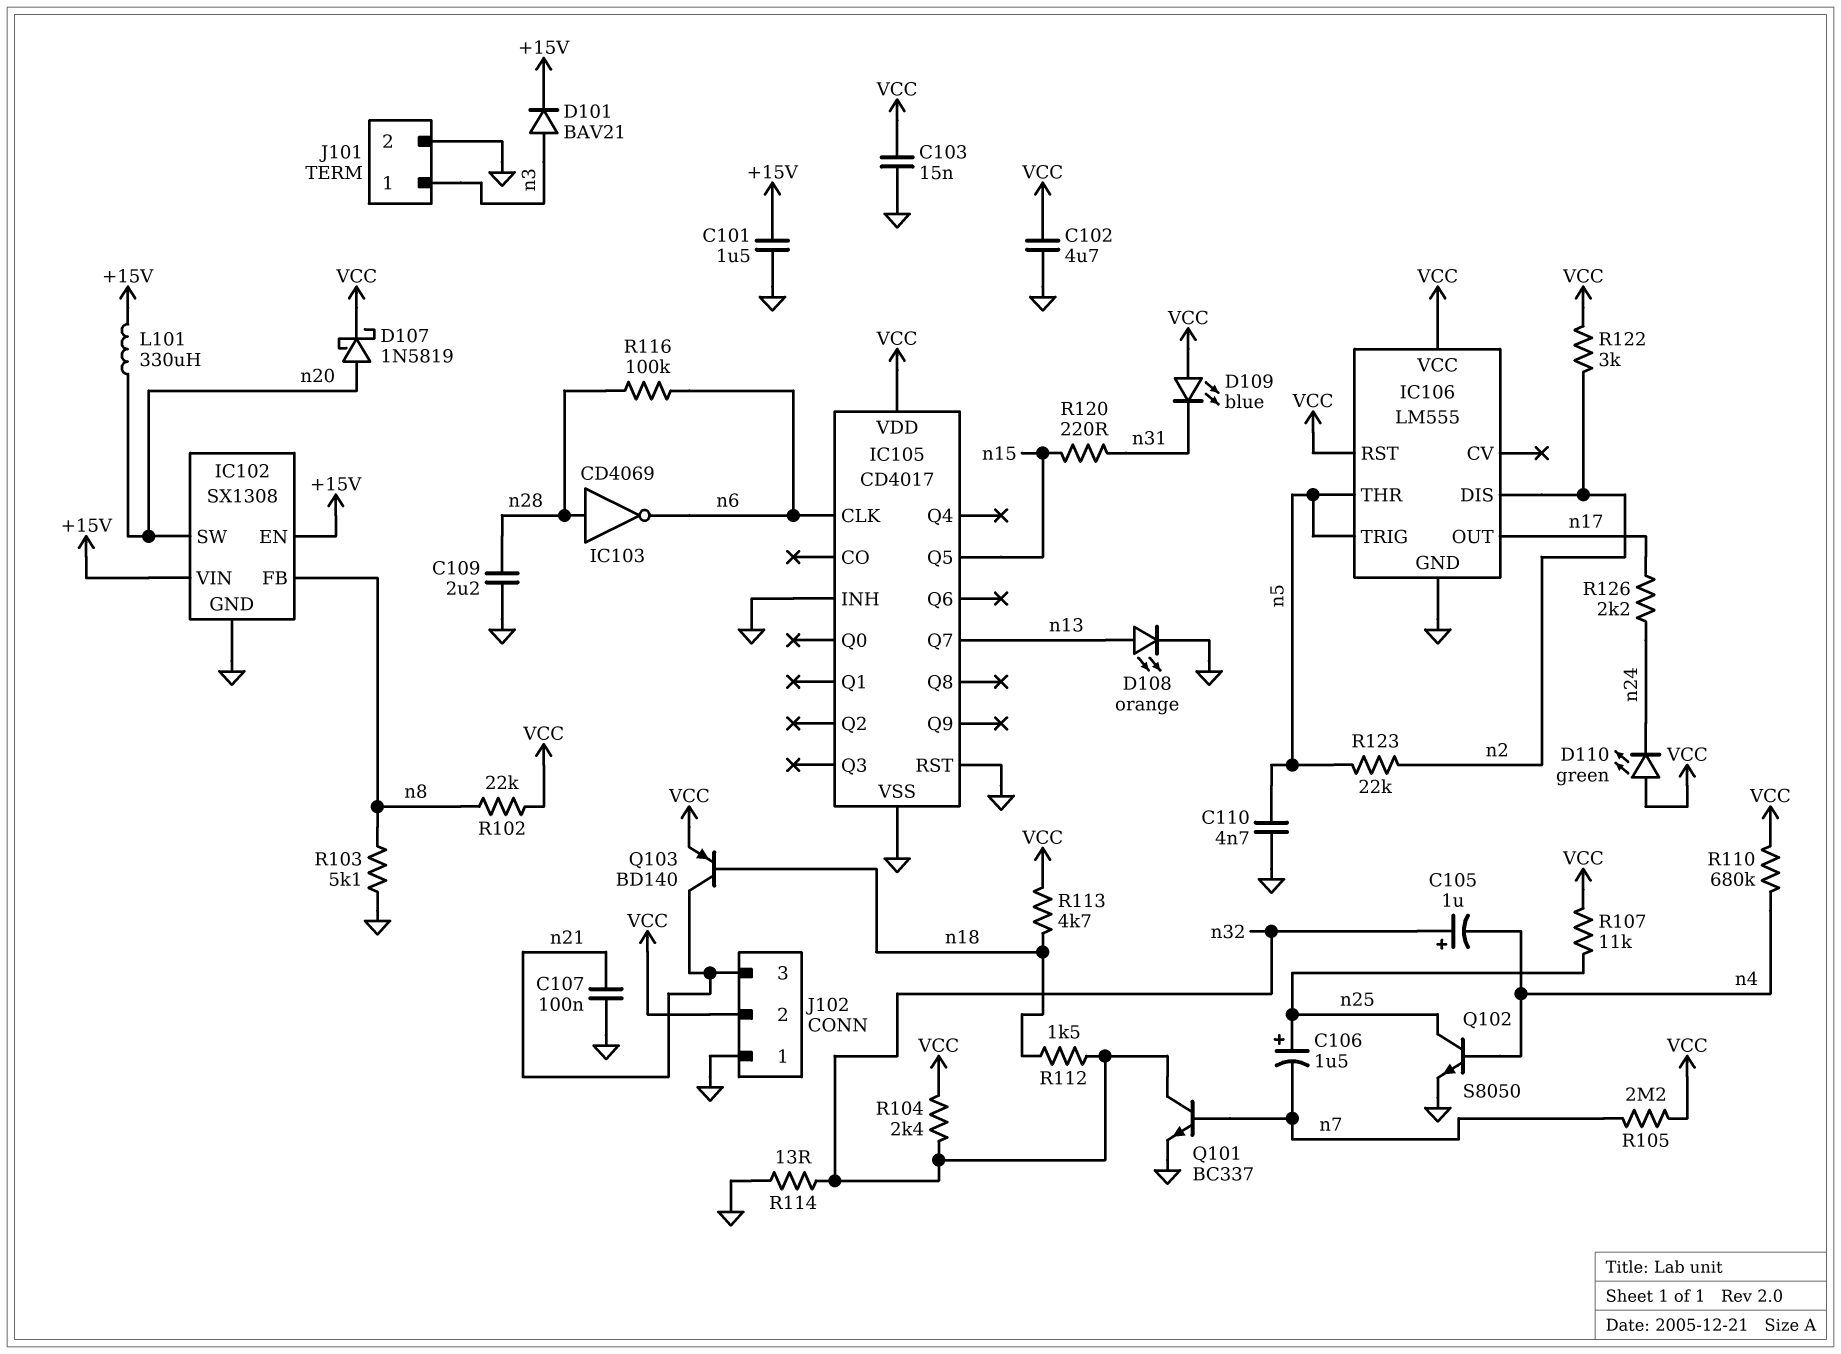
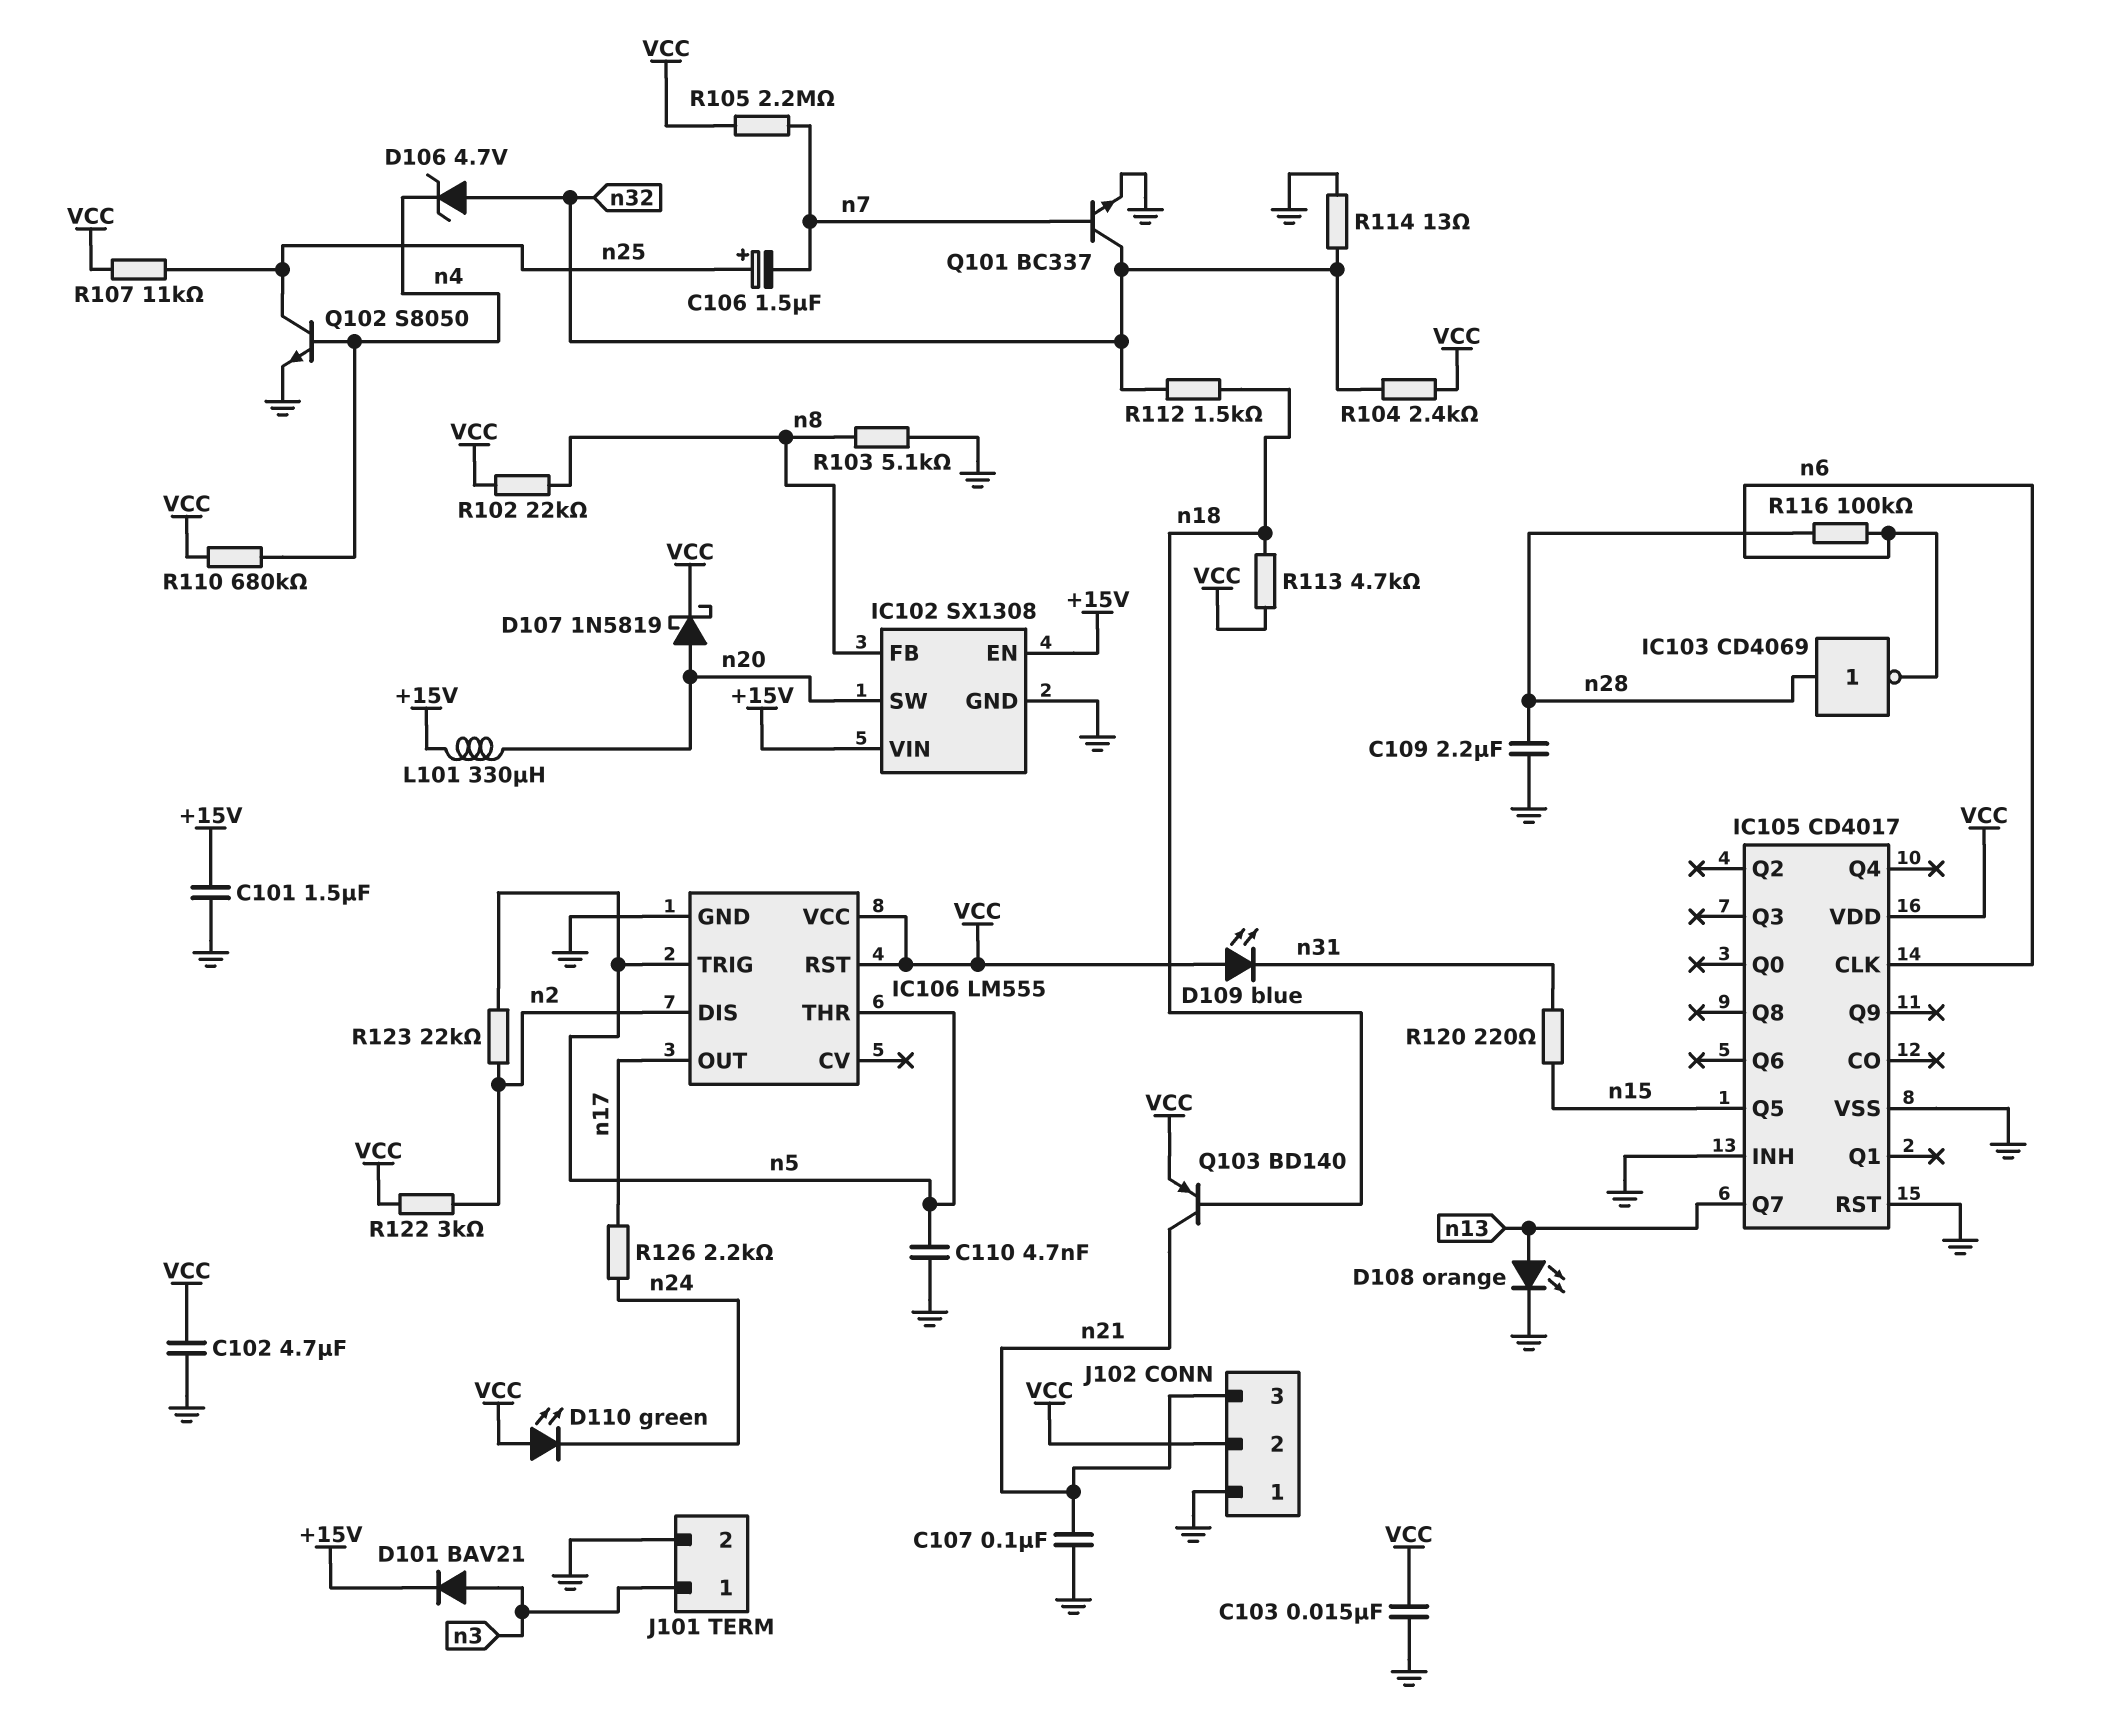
C105: 1uF (plus n32, minus n4) -> none
D106: none -> zener 4.7V (A n32, K n4)

